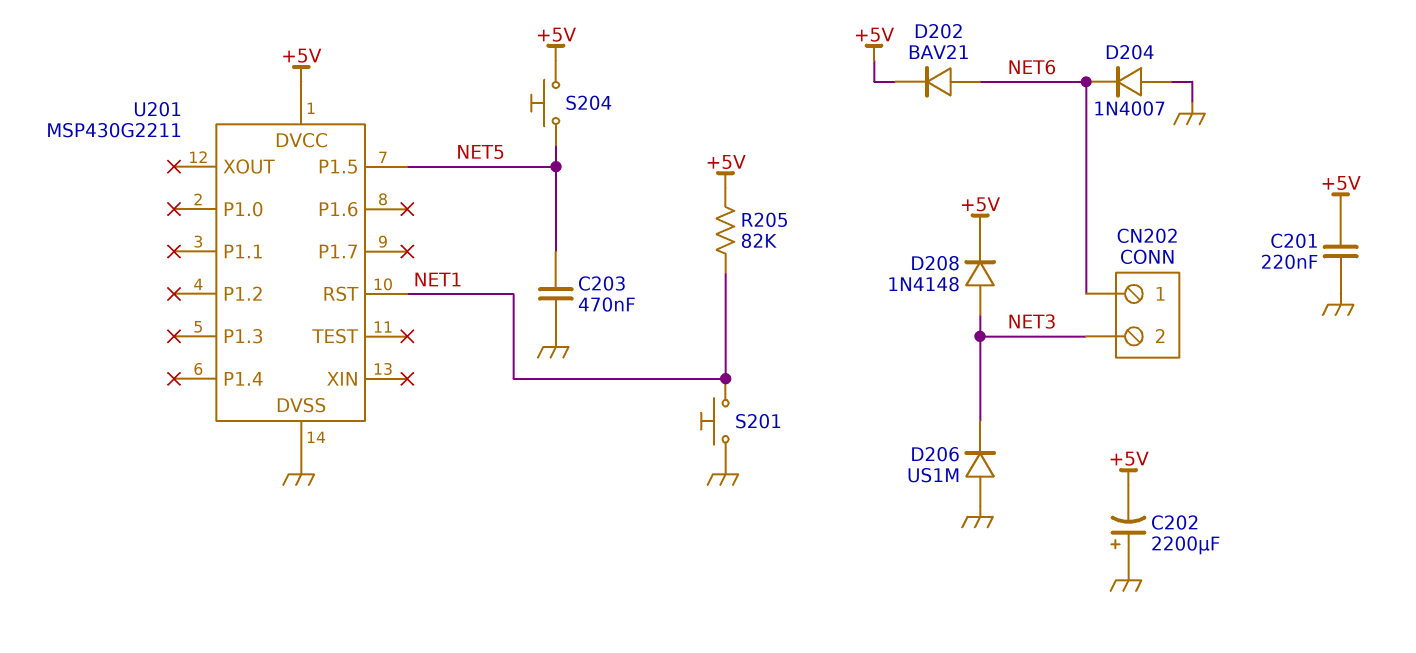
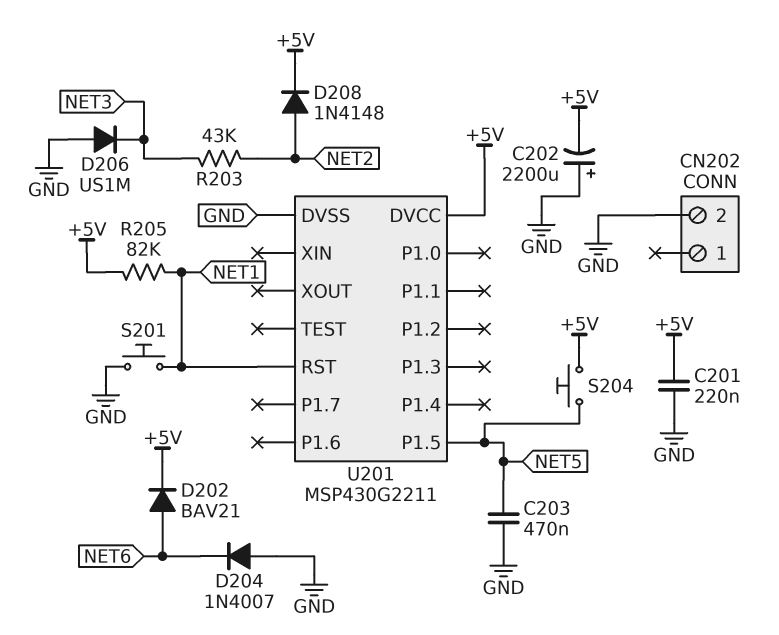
CN202 pin 1: NET6 -> none
CN202 pin 2: NET3 -> GND
D208: diode 1N4148 (A NET3, K +5V) -> diode 1N4148 (A NET2, K +5V)
R203: none -> 43k (NET2, NET3)

